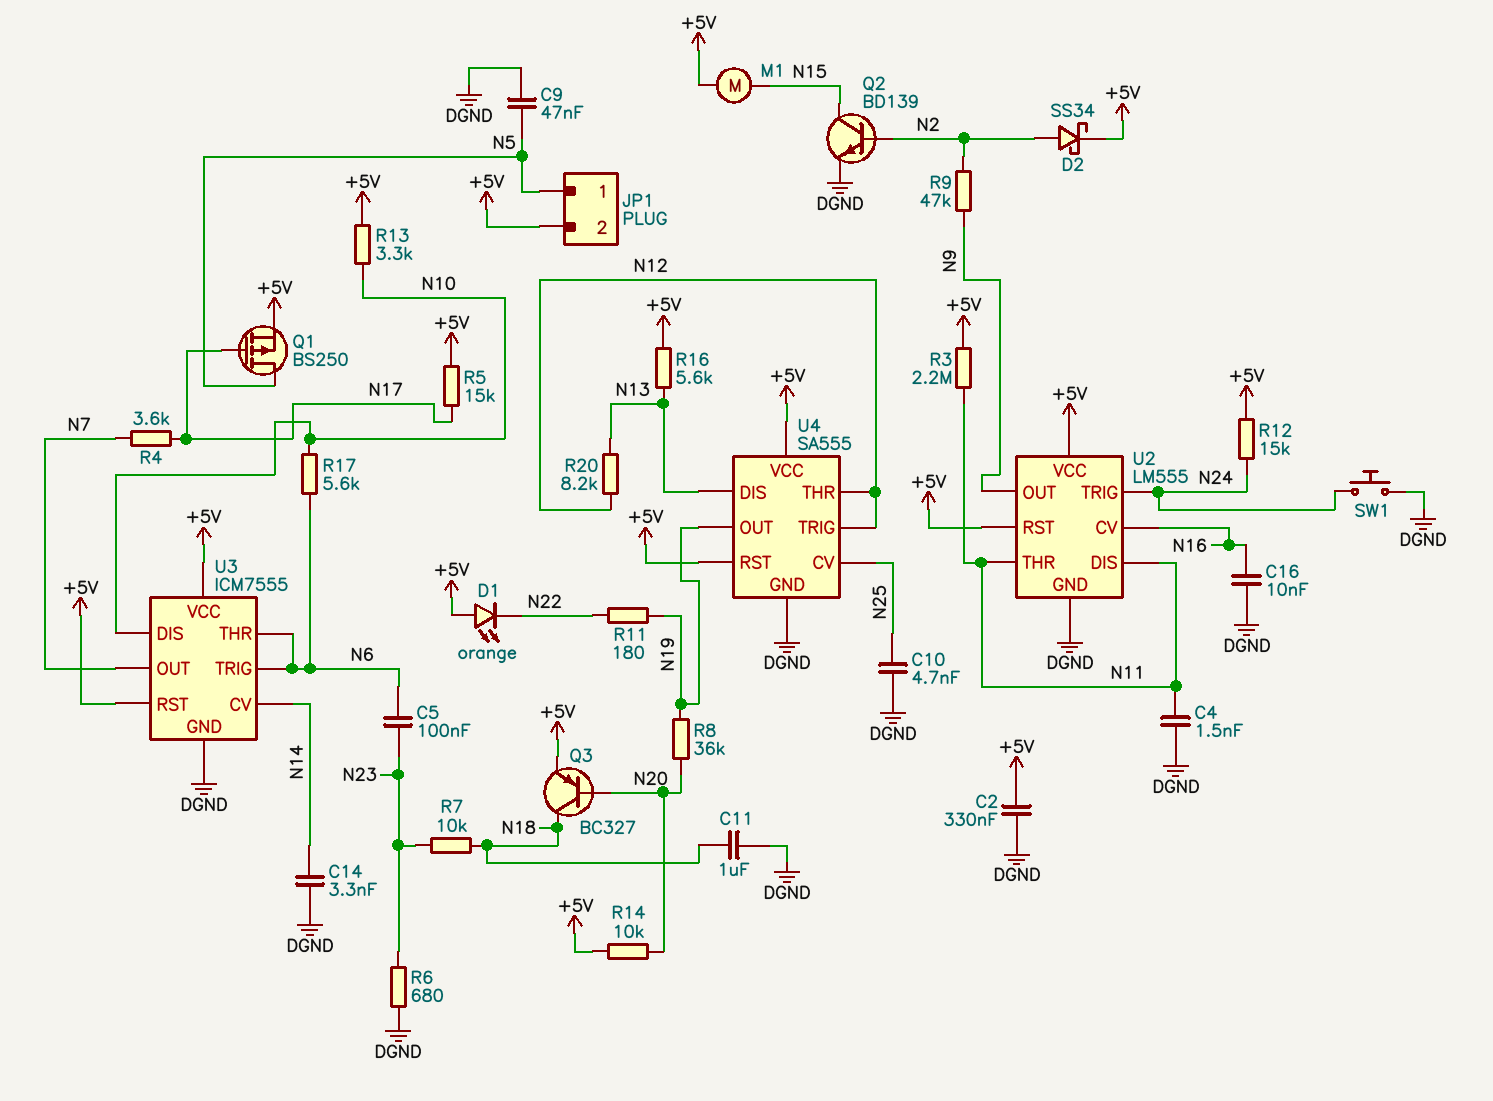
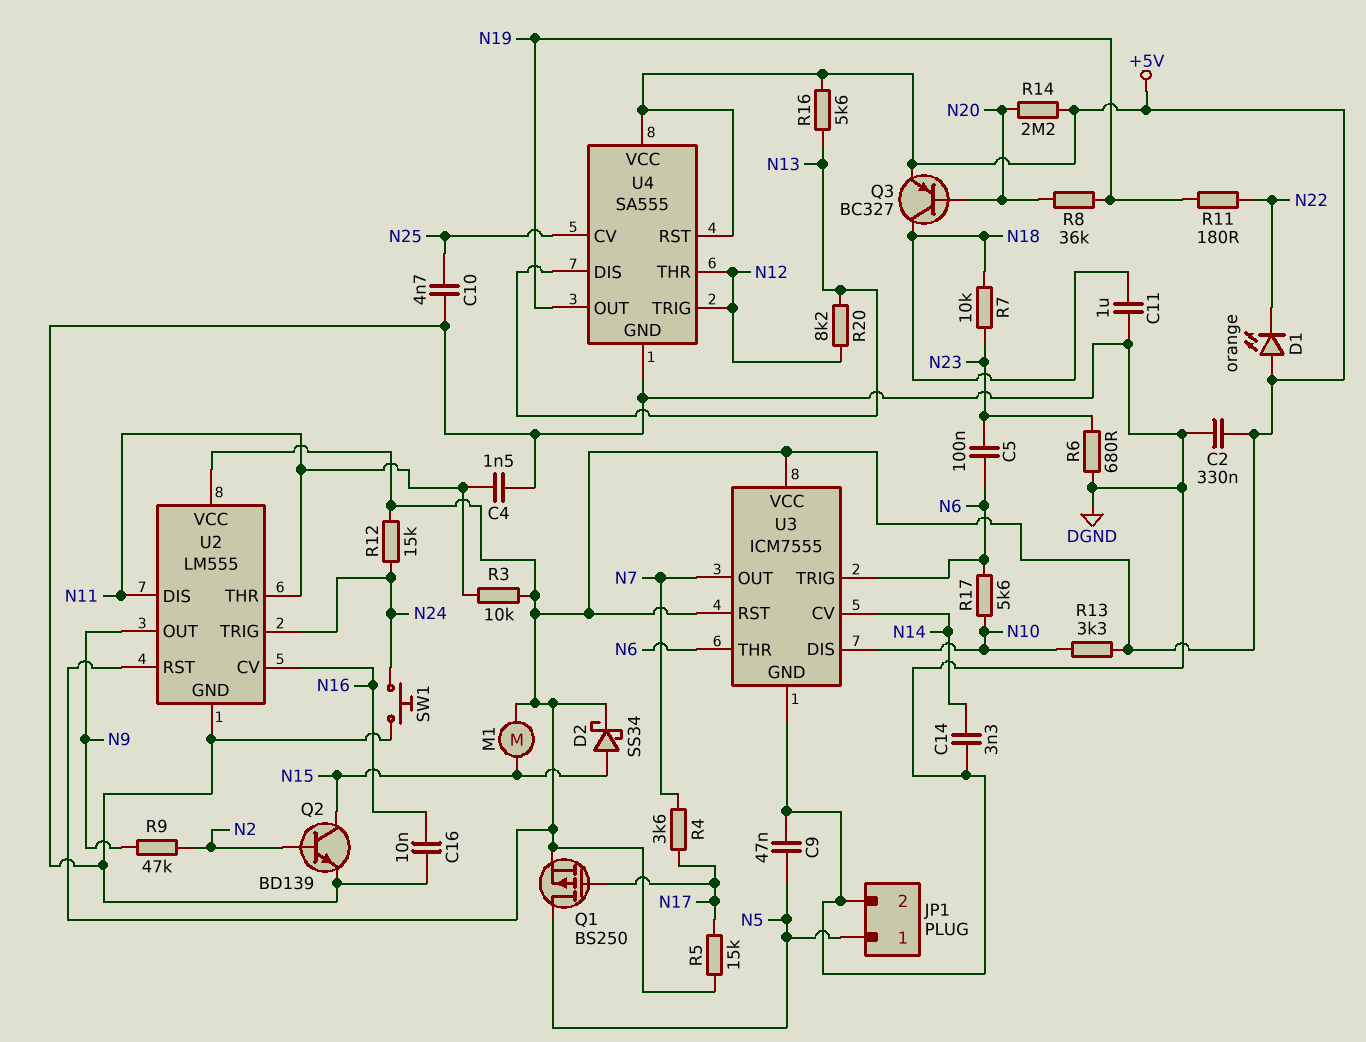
D2: schottky SS34 (A N2, K +5V) -> schottky SS34 (A N15, K +5V)
JP1 pin 2: +5V -> DGND
R3: 2.2M (+5V, N11) -> 10k (+5V, N11)
R14: 10k (+5V, N20) -> 2.2M (+5V, N20)

